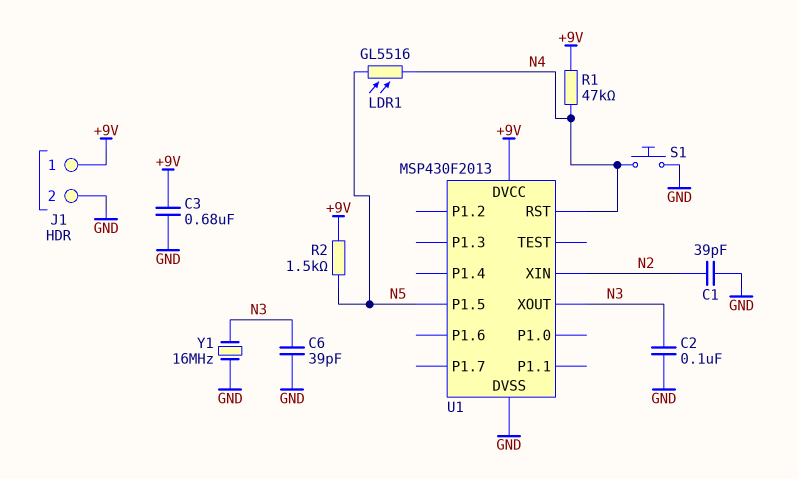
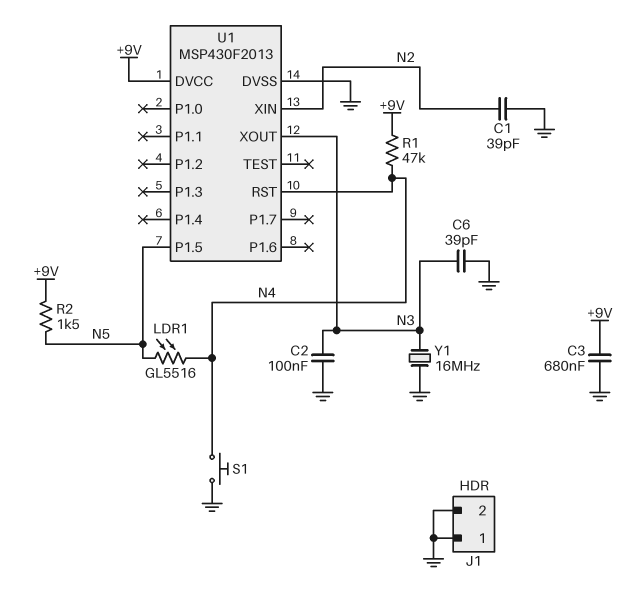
J1 pin 1: +9V -> GND

